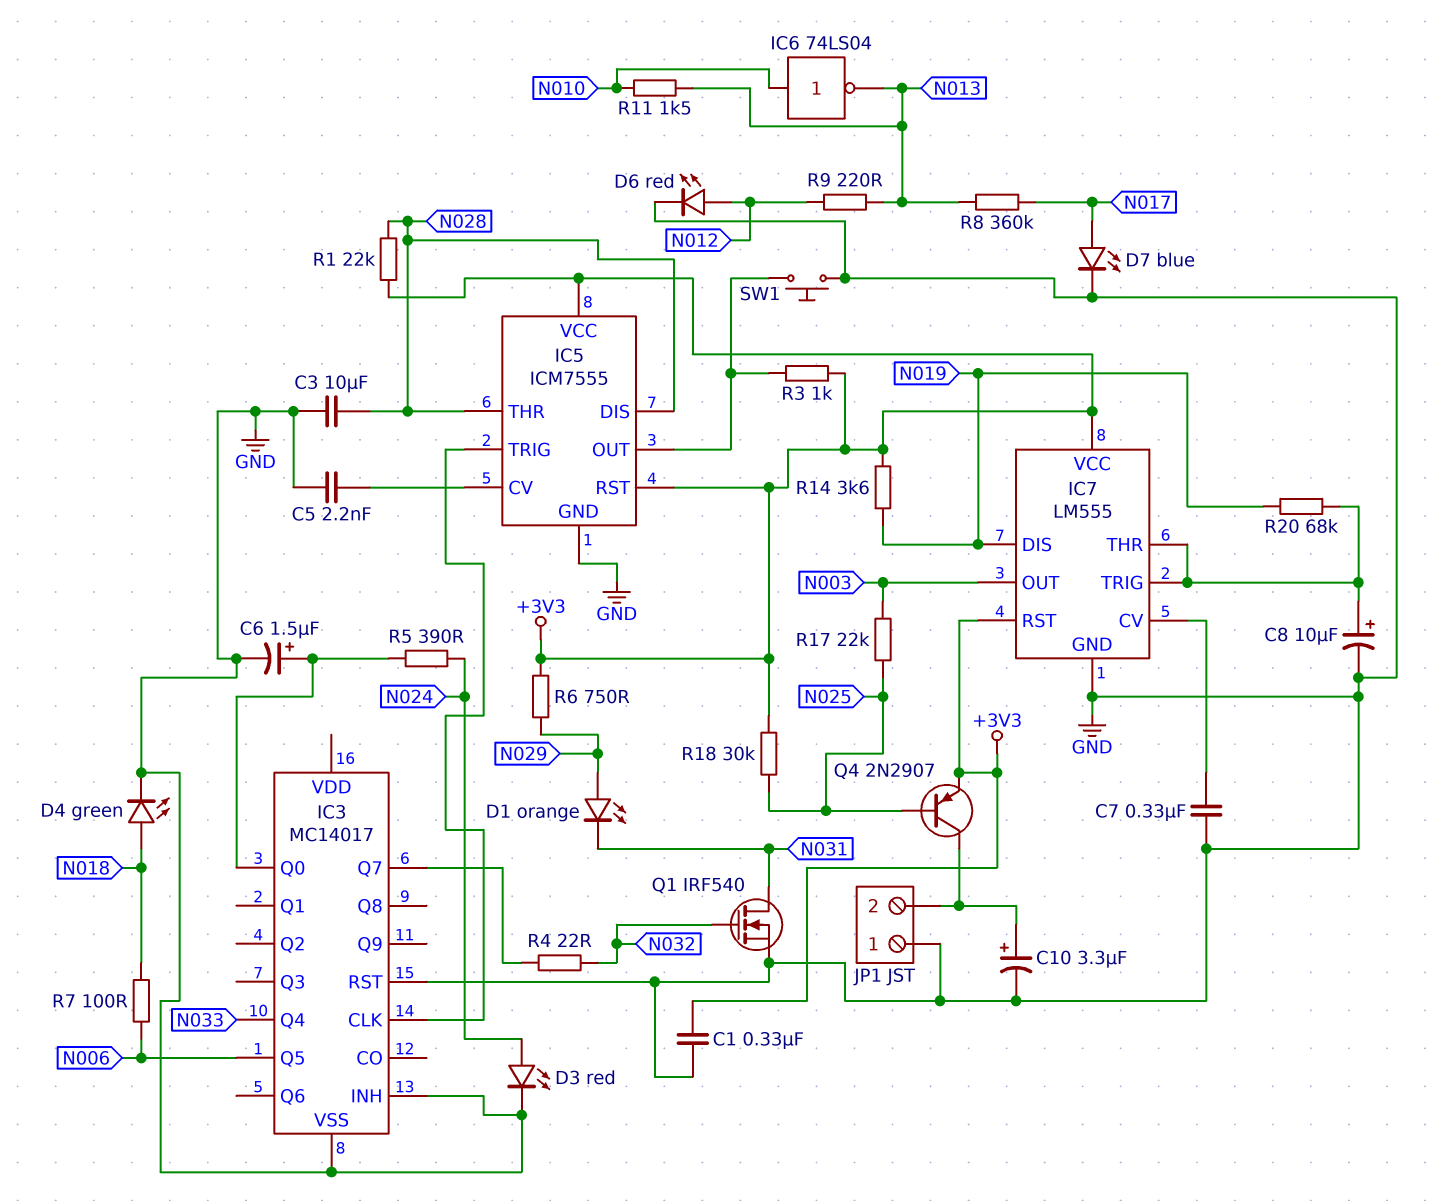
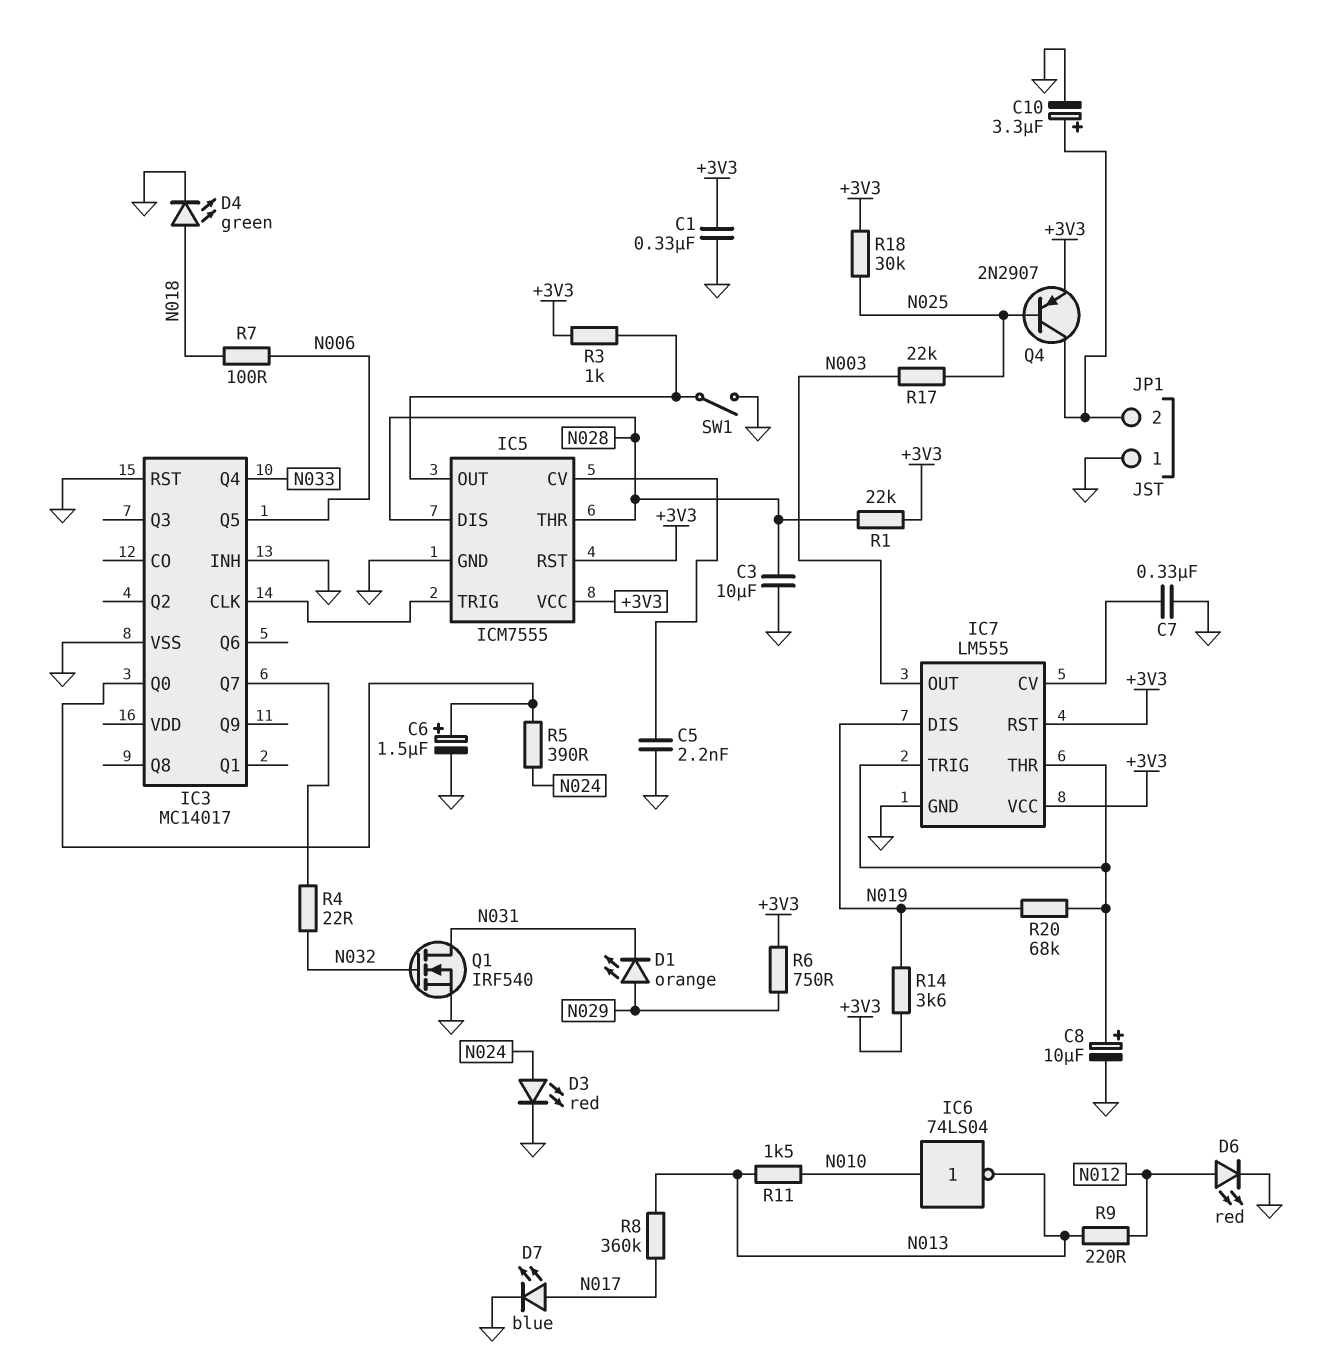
SW1: button (GND, IC5/OUT) -> switch (GND, IC5/OUT)

